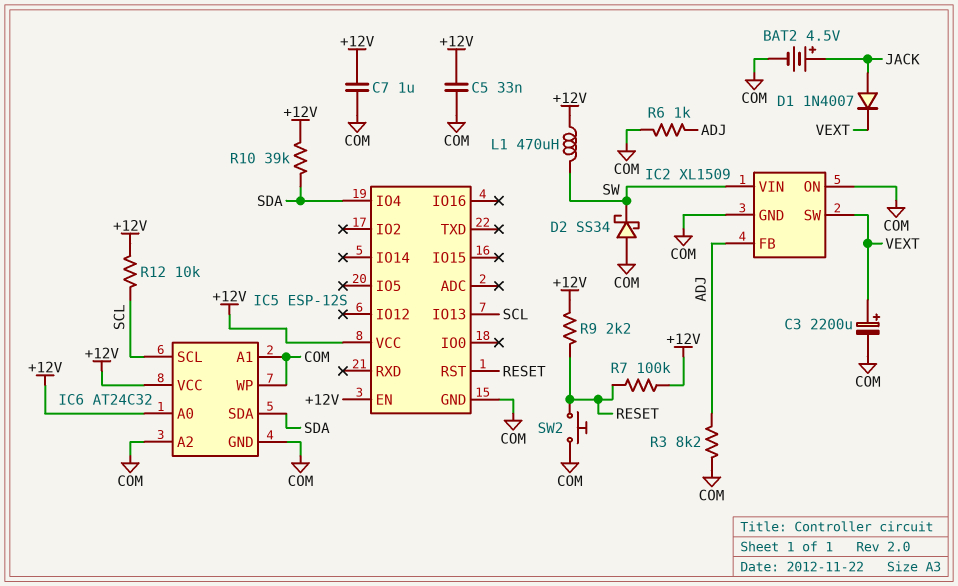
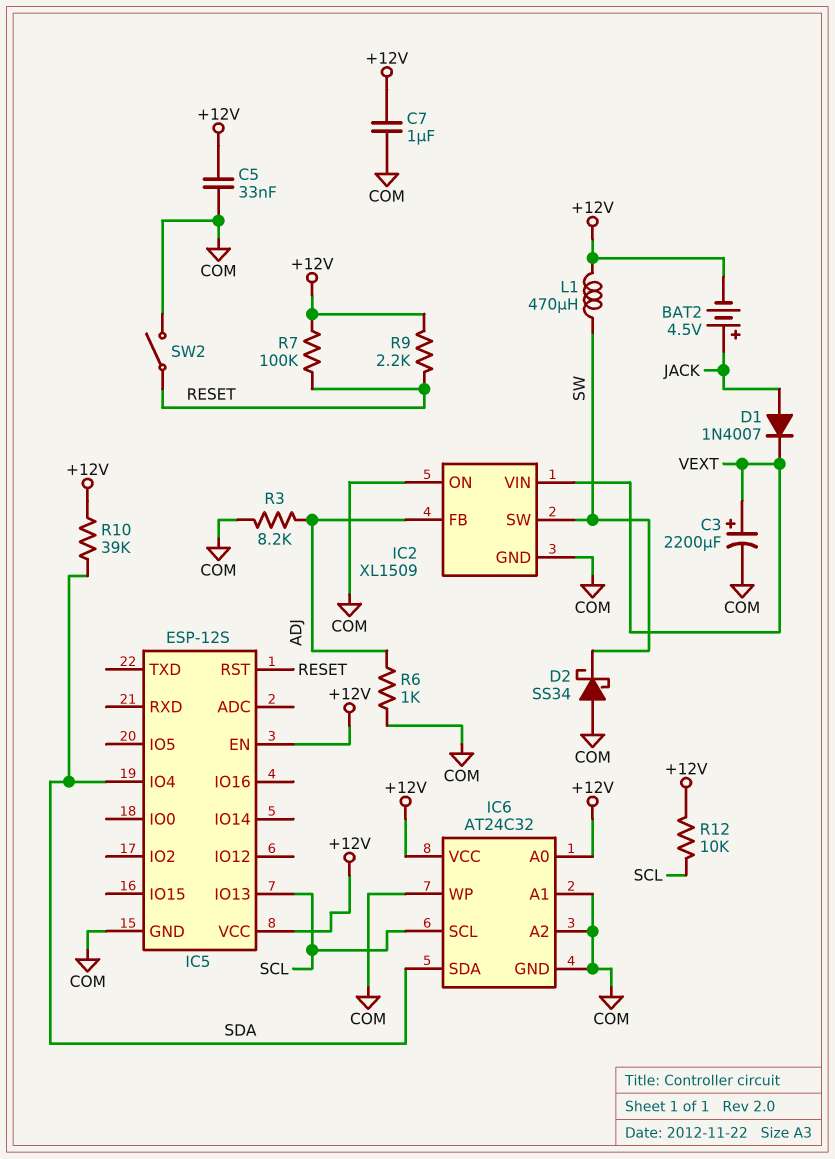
BAT2: 4.5V (plus JACK, minus COM) -> 4.5V (plus JACK, minus +12V)
IC2 pin SW: VEXT -> SW
IC2 pin VIN: SW -> VEXT
SW2: button (COM, RESET) -> switch (COM, RESET)

